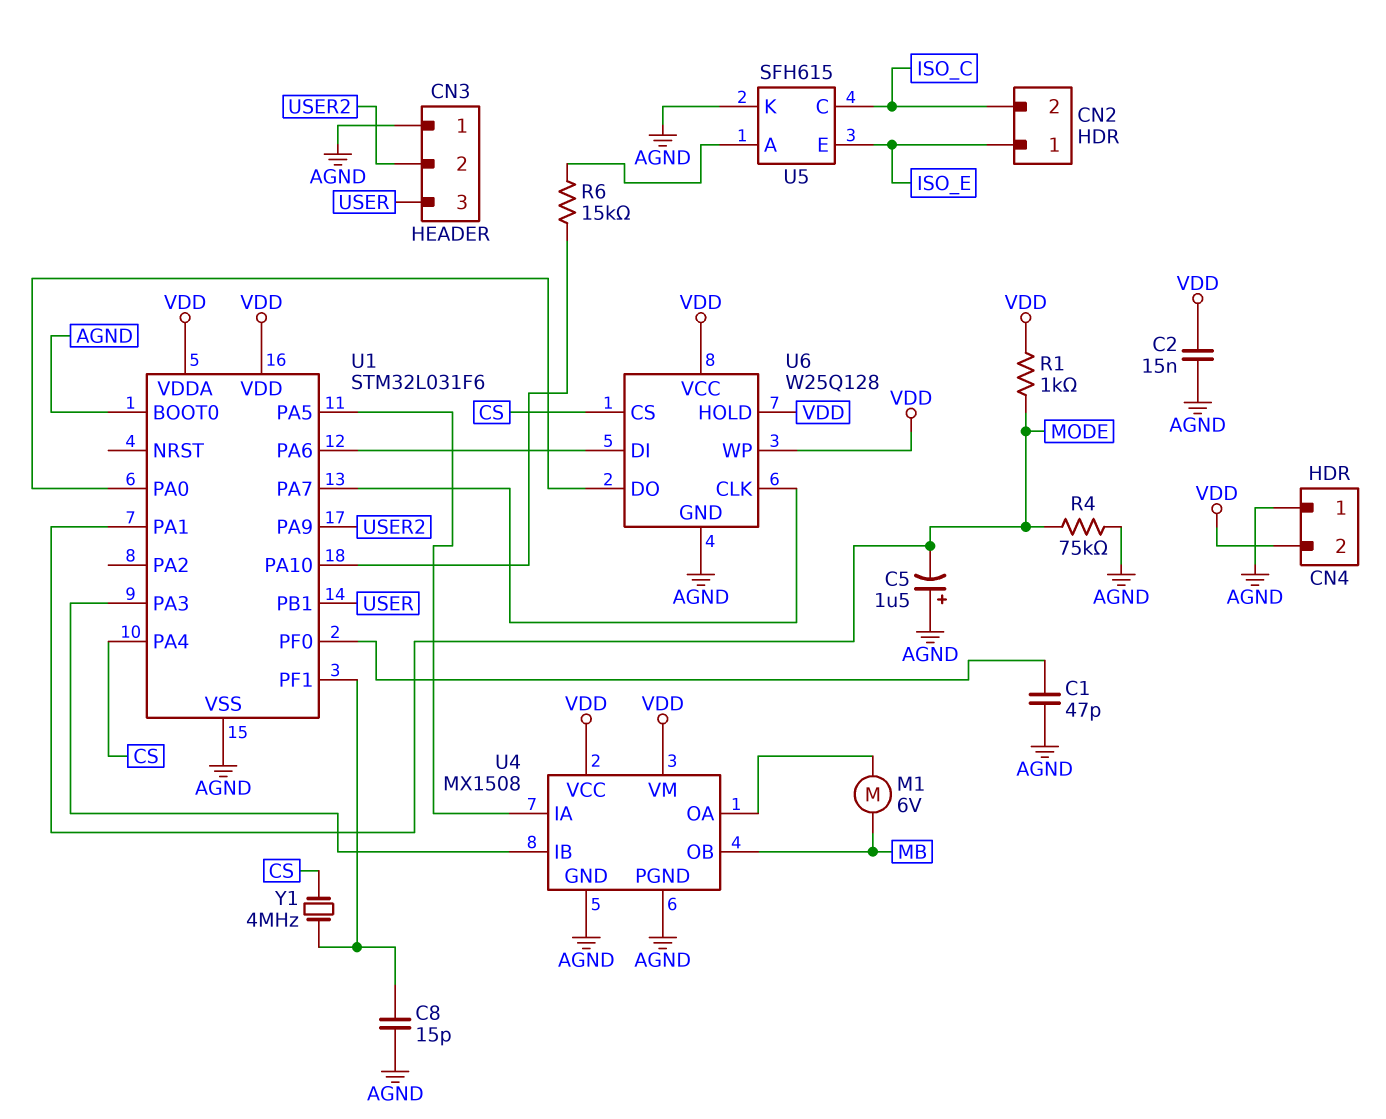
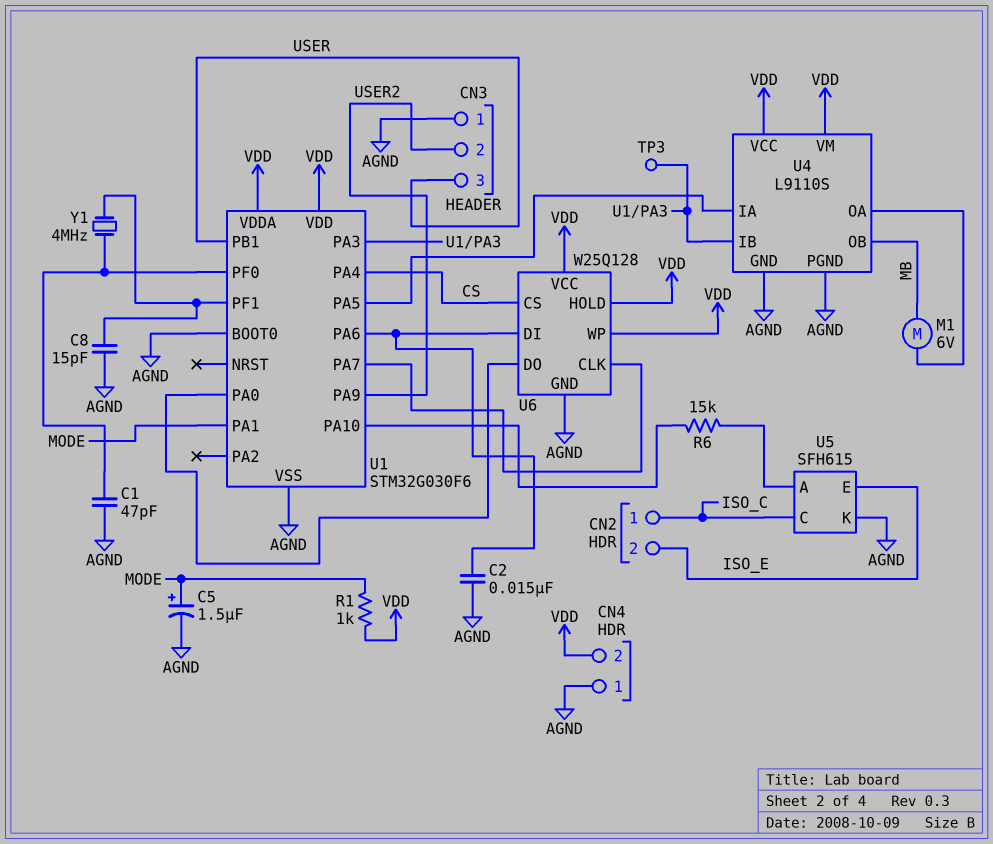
C2: 15nF (AGND, VDD) -> 15nF (AGND, U1/PA6)
C5: 1.5uF (plus AGND, minus MODE) -> 1.5uF (plus MODE, minus AGND)
CN2 pin 1: ISO_E -> ISO_C
CN2 pin 2: ISO_C -> ISO_E
R4: 75k (AGND, MODE) -> none
TP3: none -> test point (U1/PA3)
U1: STM32L031F6 -> STM32G030F6
U4: MX1508 -> L9110S
Y1: 4MHz (CS, U1/PF1) -> 4MHz (U1/PF0, U1/PF1)

